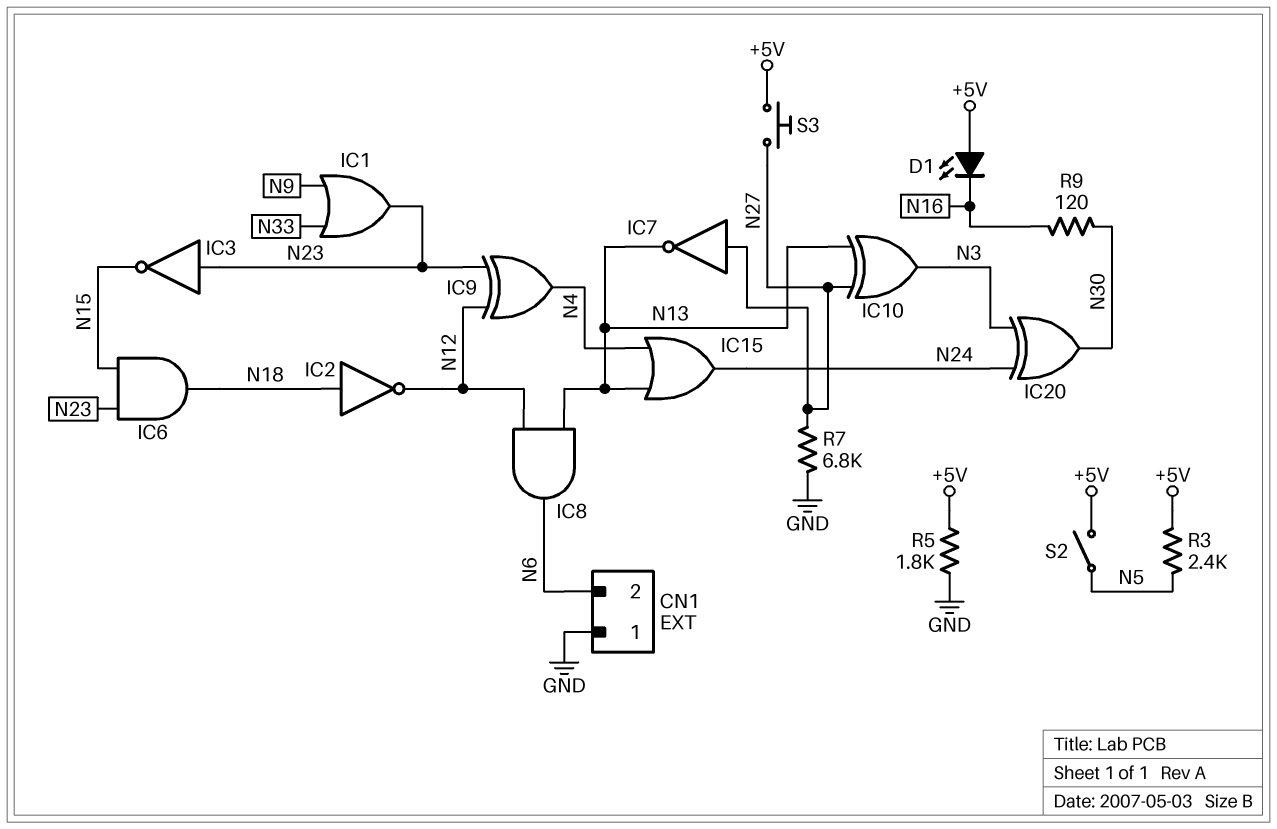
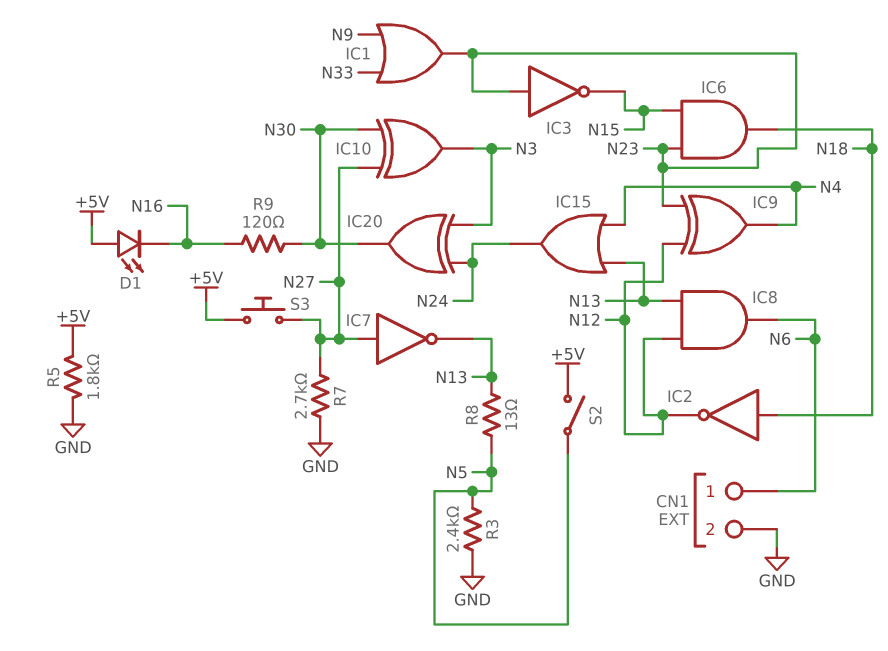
CN1 pin 1: GND -> N6
CN1 pin 2: N6 -> GND
IC10: XOR (in N13, in N27, out N3) -> XOR (in N27, in N30, out N3)
R3: 2.4k (+5V, N5) -> 2.4k (GND, N5)
R7: 6.8k (GND, N27) -> 2.7k (GND, N27)
R8: none -> 13 (N5, N13)

